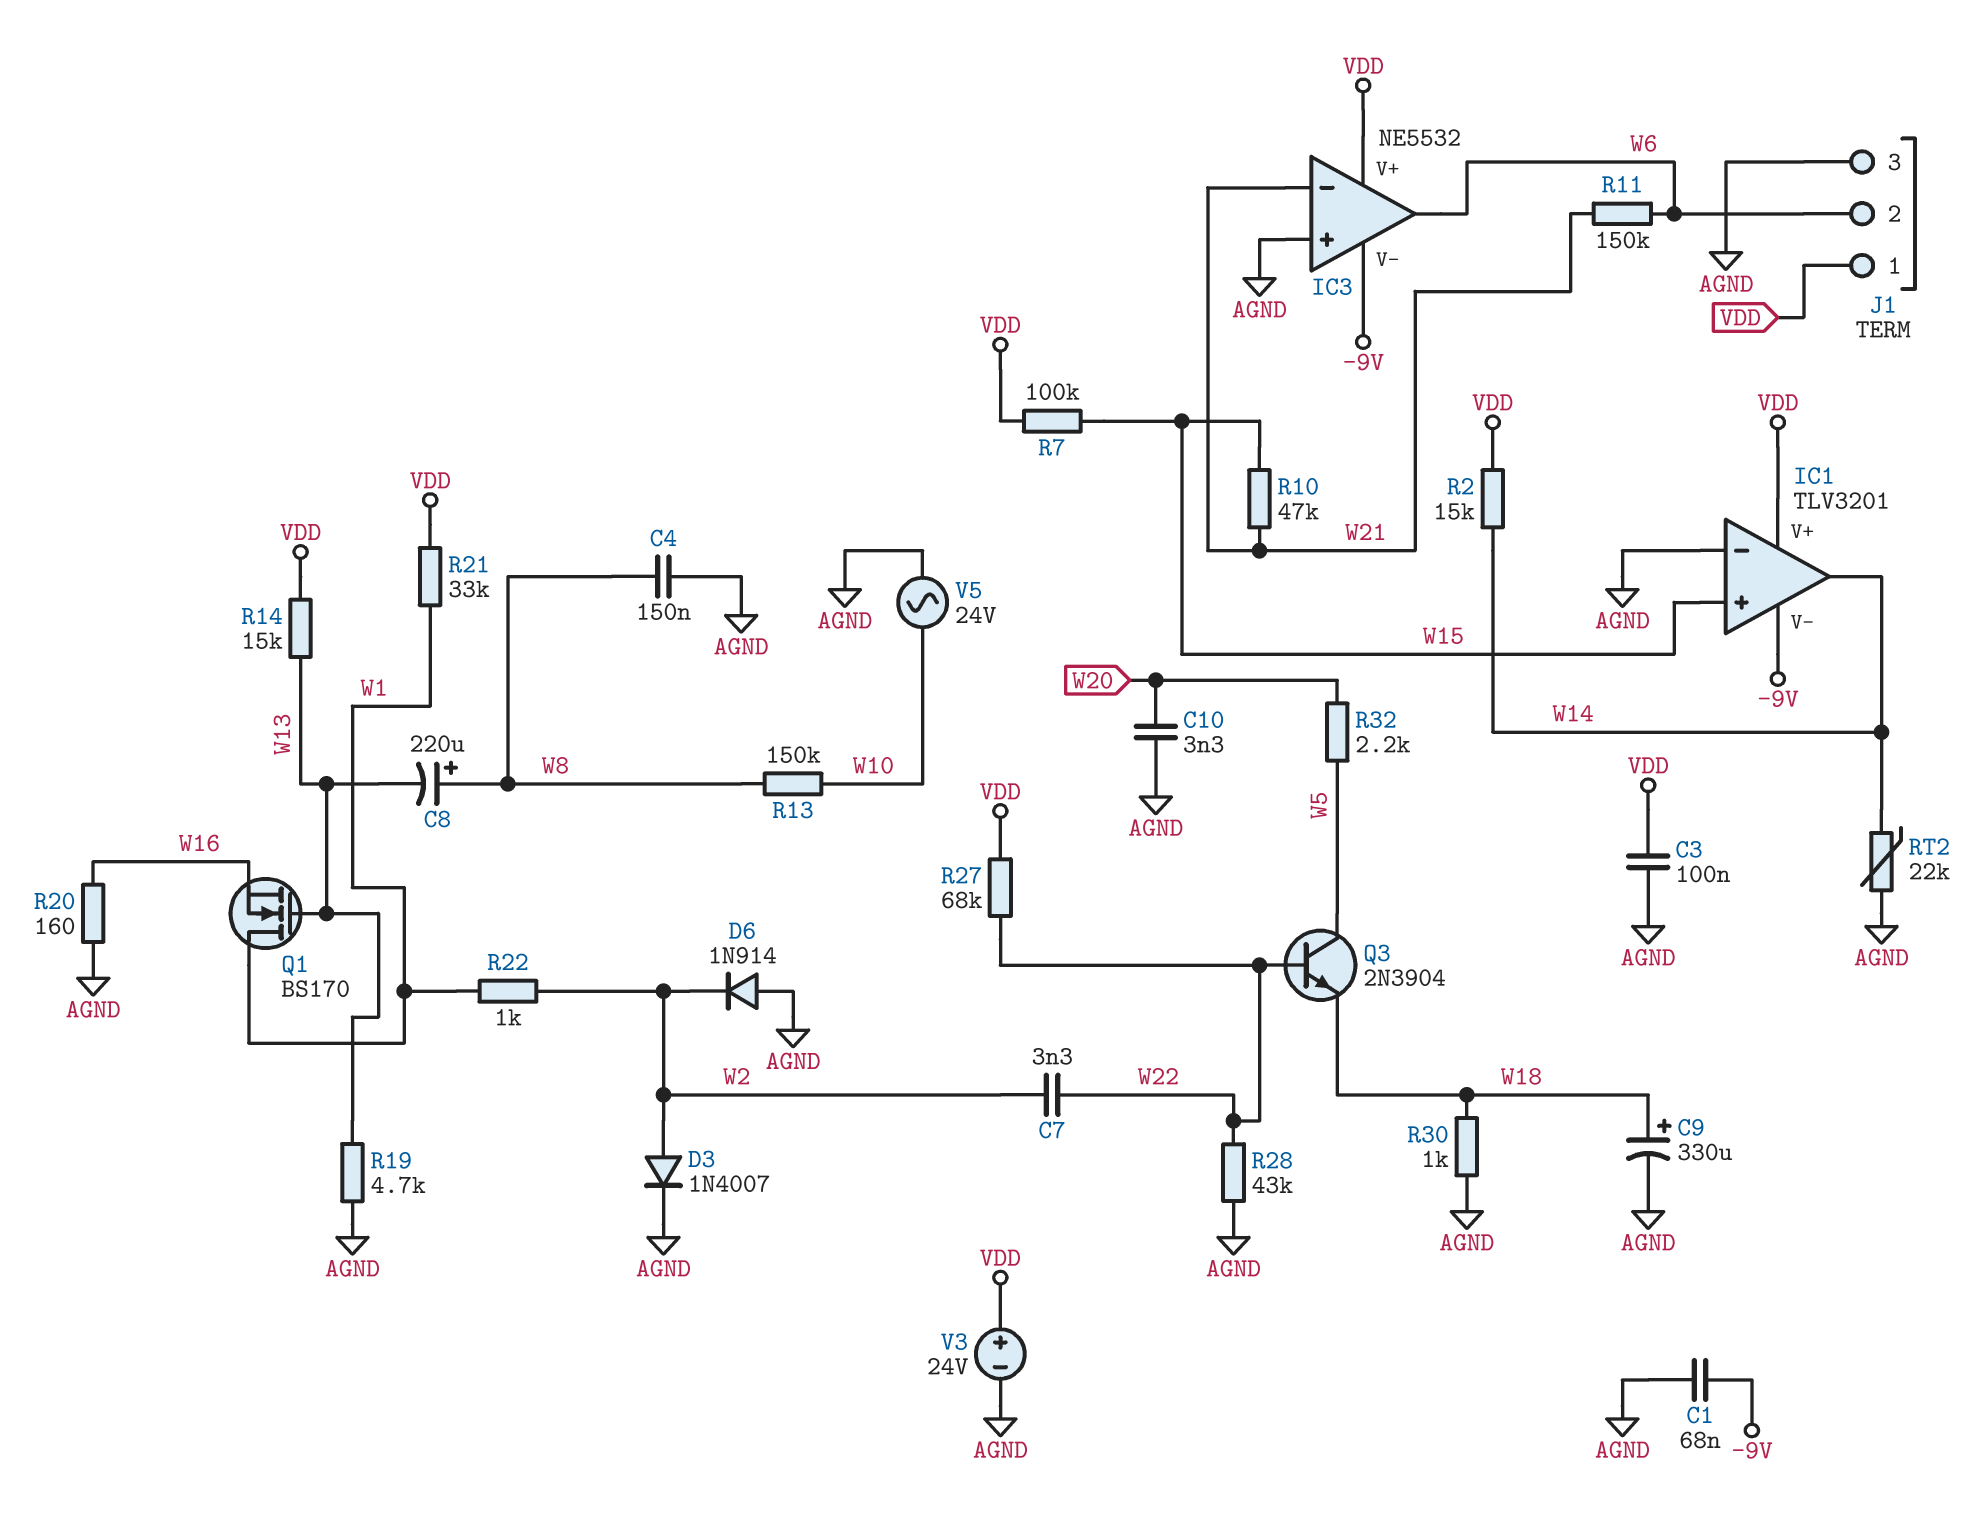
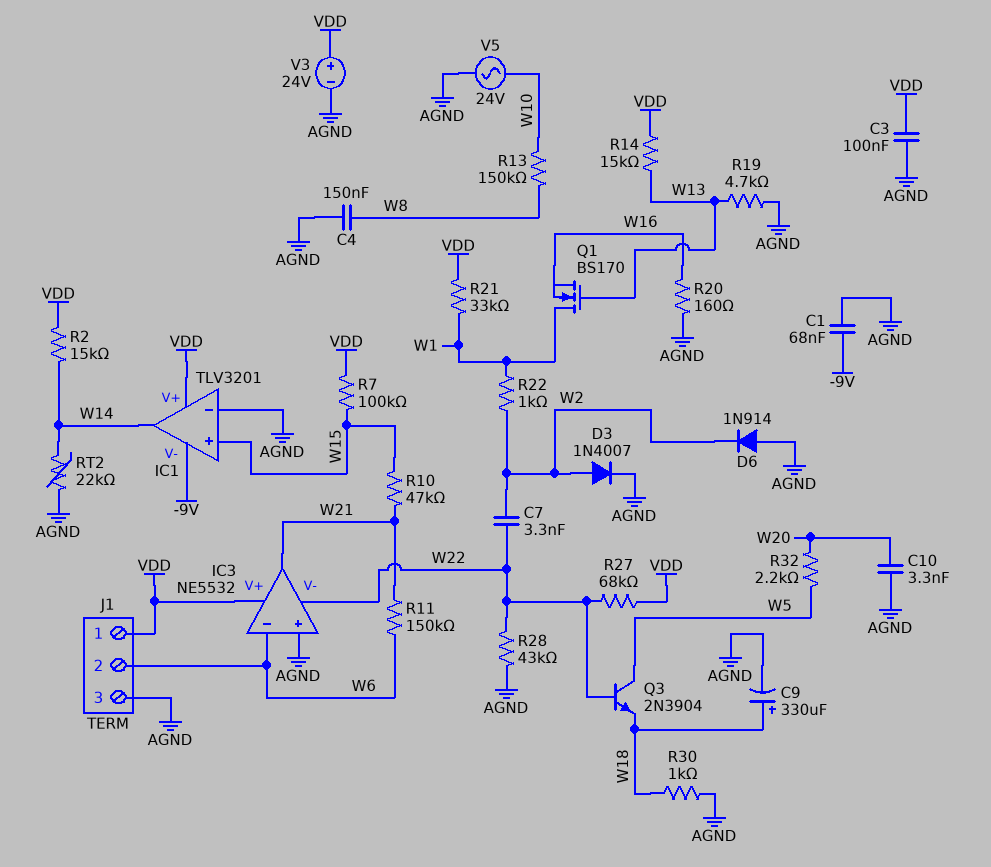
C8: 220uF (plus W8, minus W13) -> none
IC3 pin V-: -9V -> W22
IC3 pin in-: W21 -> W6
IC3 pin out: W6 -> W21

